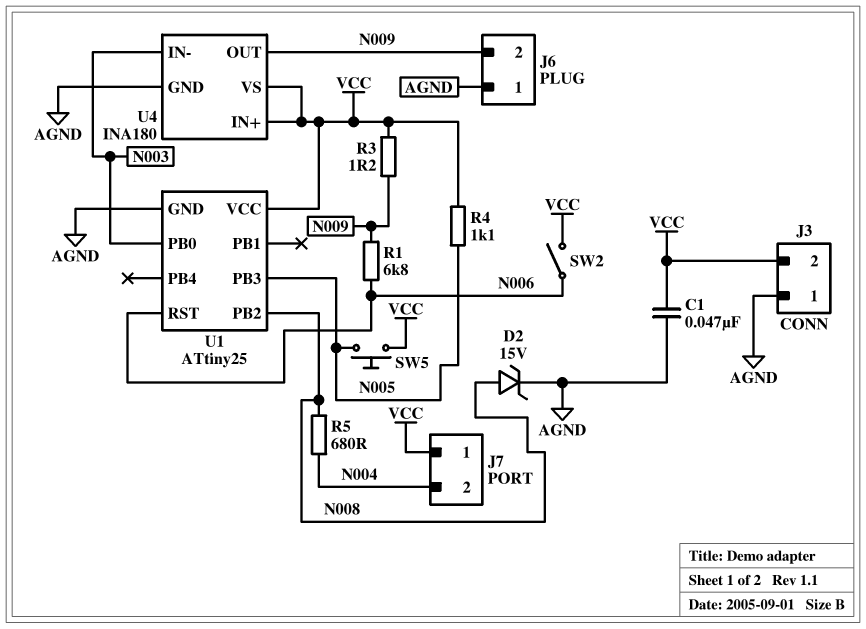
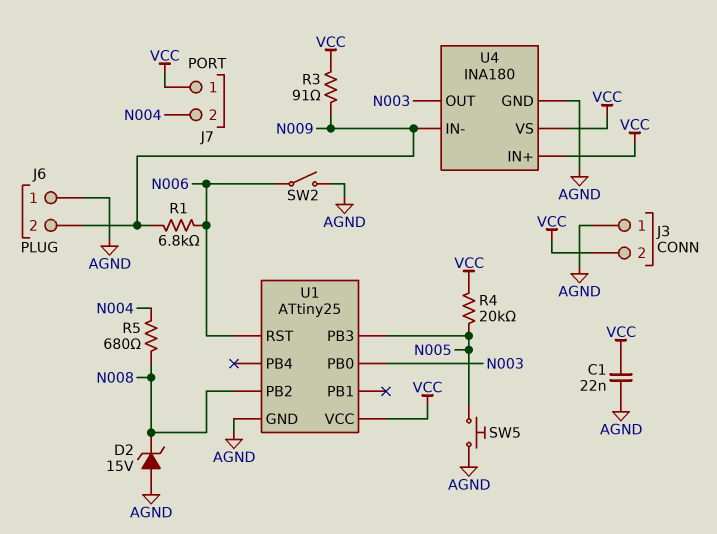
C1: 47nF (AGND, VCC) -> 22nF (AGND, VCC)
D2: zener 15V (A N008, K AGND) -> zener 15V (A AGND, K N008)
R3: 1.2 (N009, VCC) -> 91 (N009, VCC)
R4: 1.1k (N005, VCC) -> 20k (N005, VCC)
SW2: switch (N006, VCC) -> switch (AGND, N006)
SW5: button (N005, VCC) -> button (AGND, N005)
U4 pin IN-: N003 -> N009
U4 pin OUT: N009 -> N003

